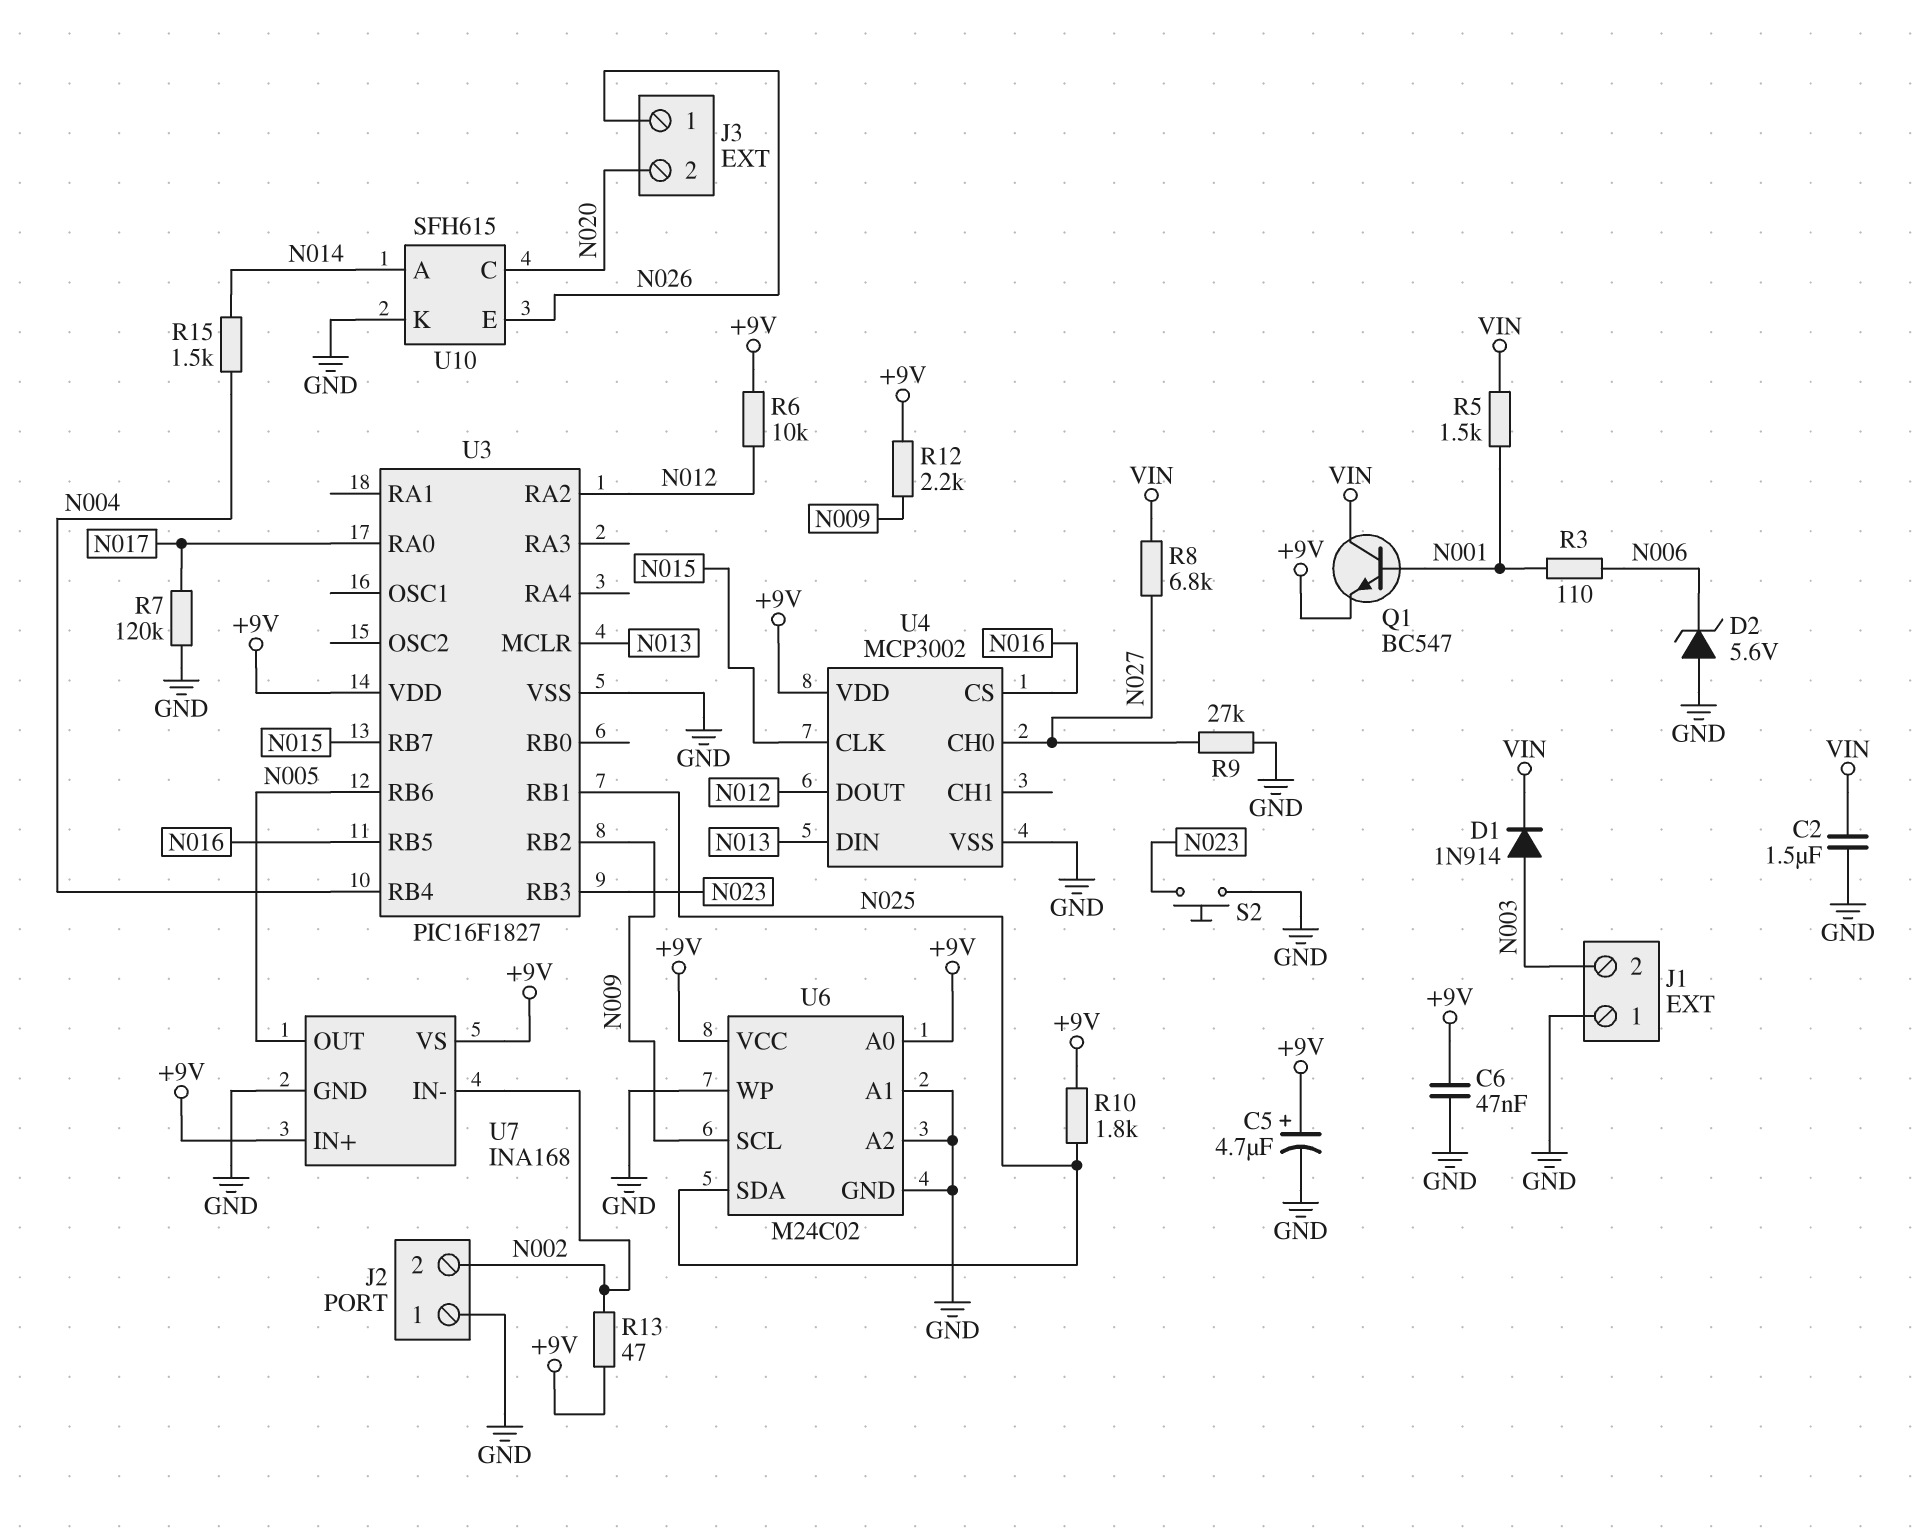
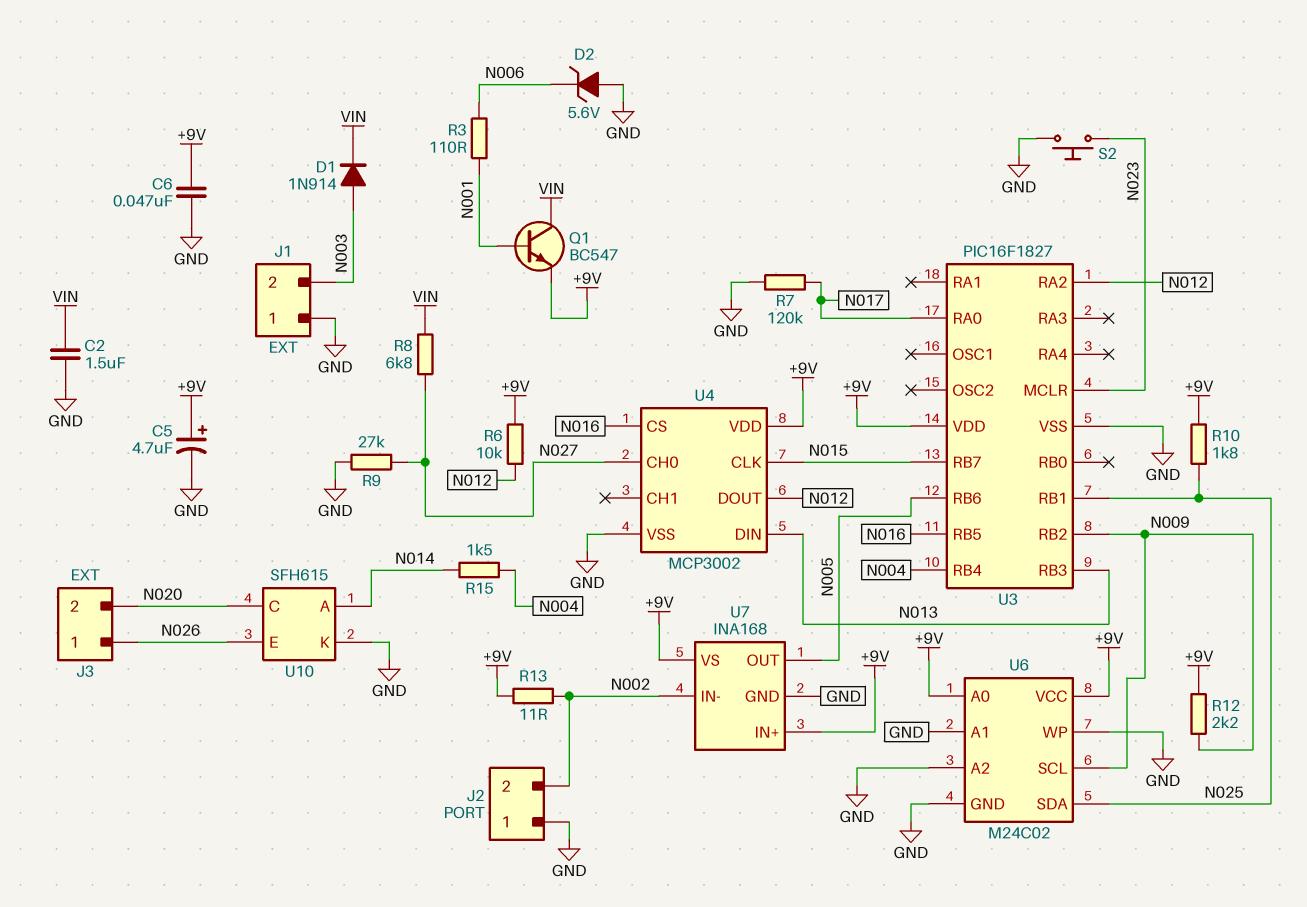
R5: 1.5k (N001, VIN) -> none
R13: 47 (+9V, N002) -> 11 (+9V, N002)
U3 pin MCLR: N013 -> N023
U3 pin RB3: N023 -> N013

